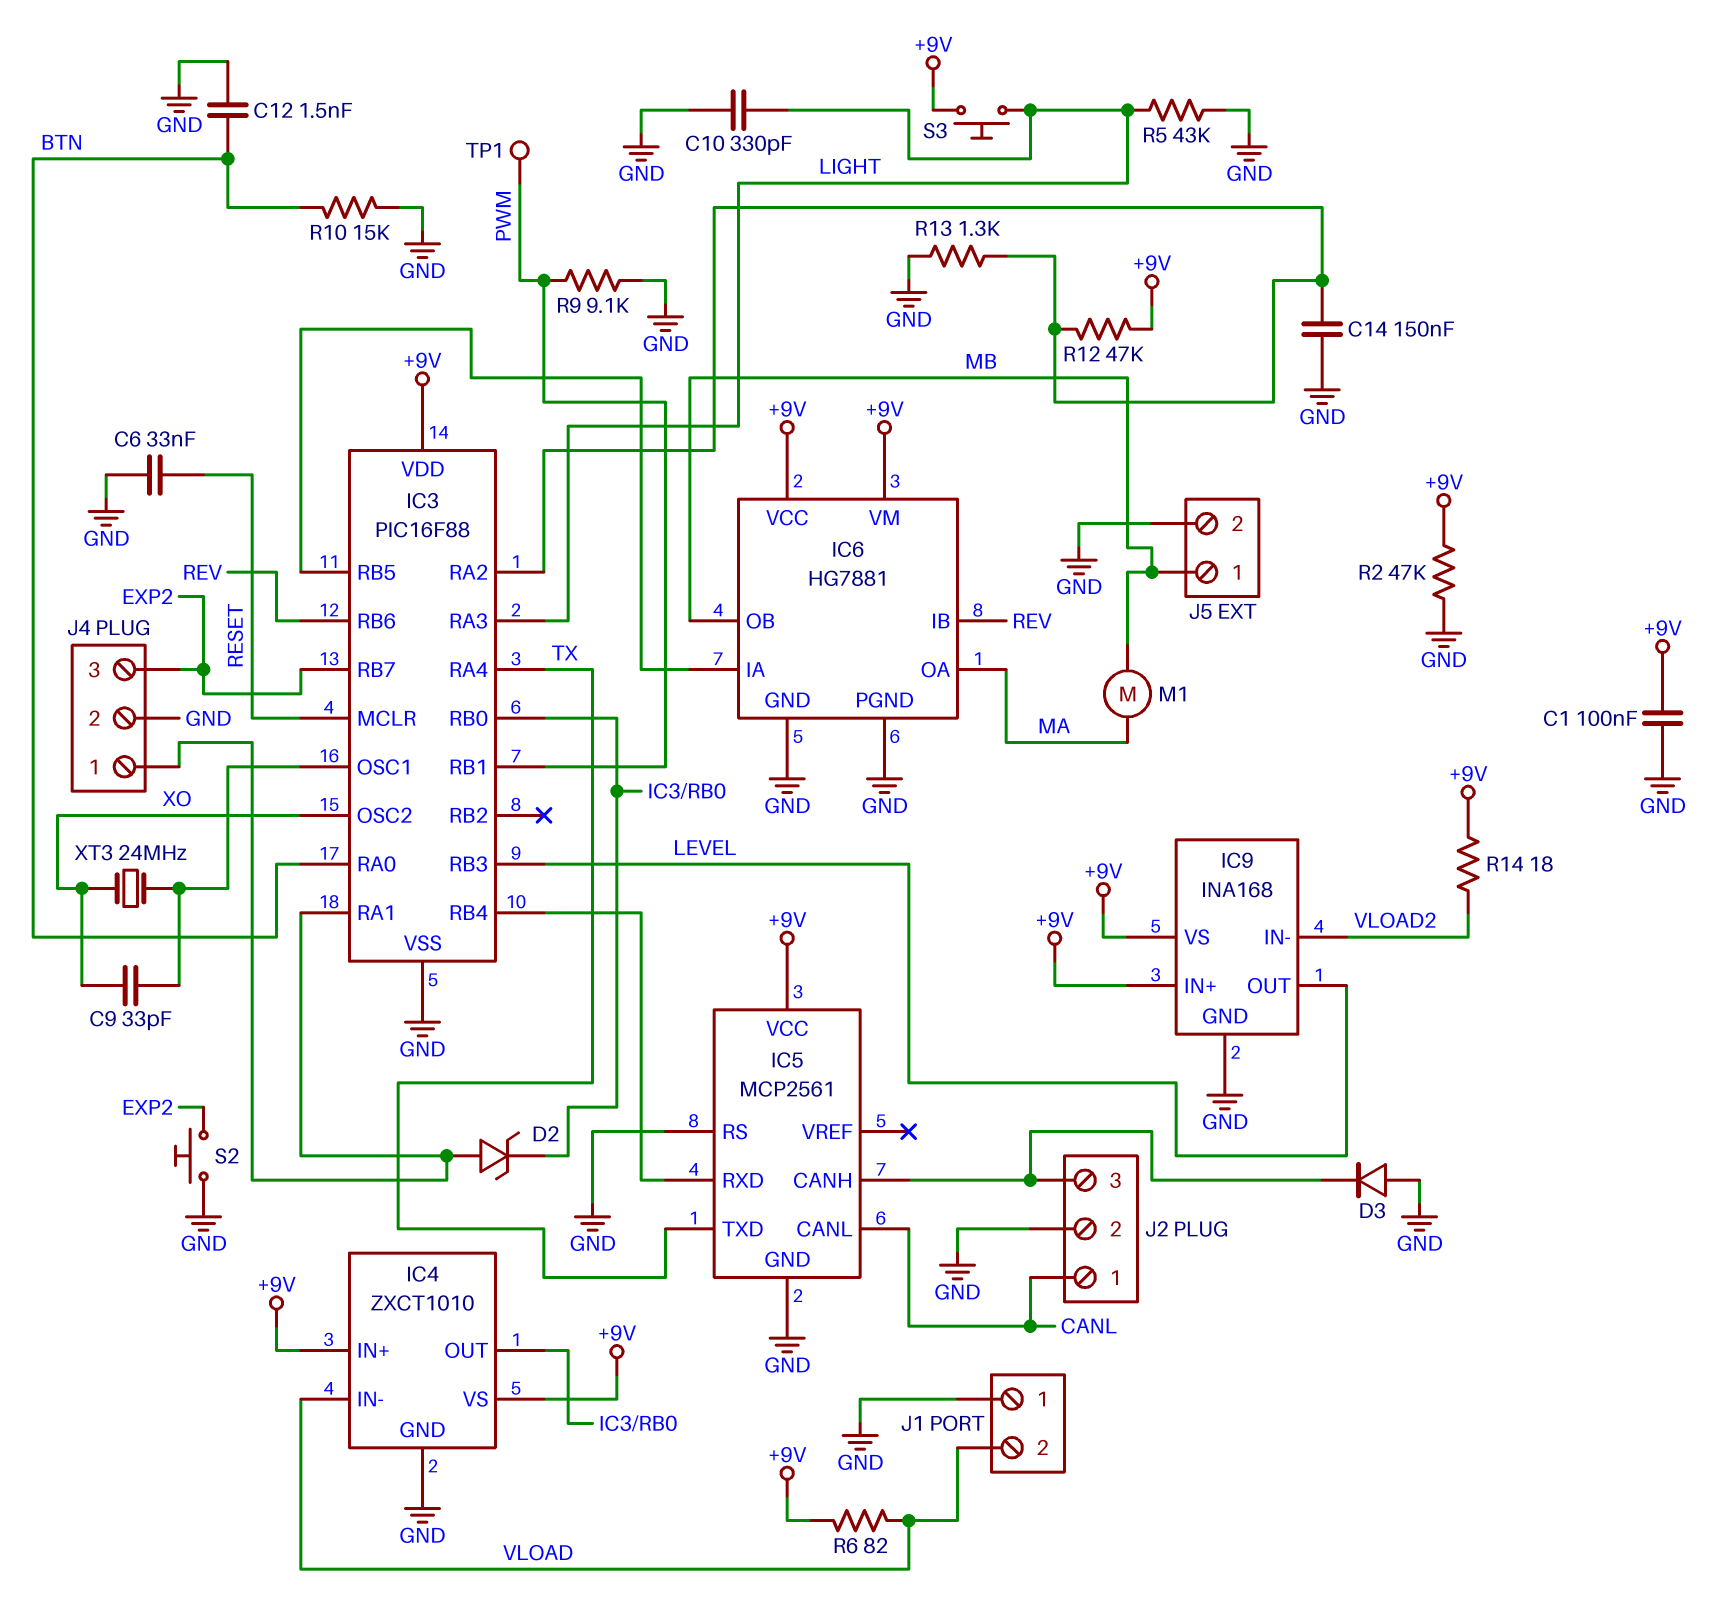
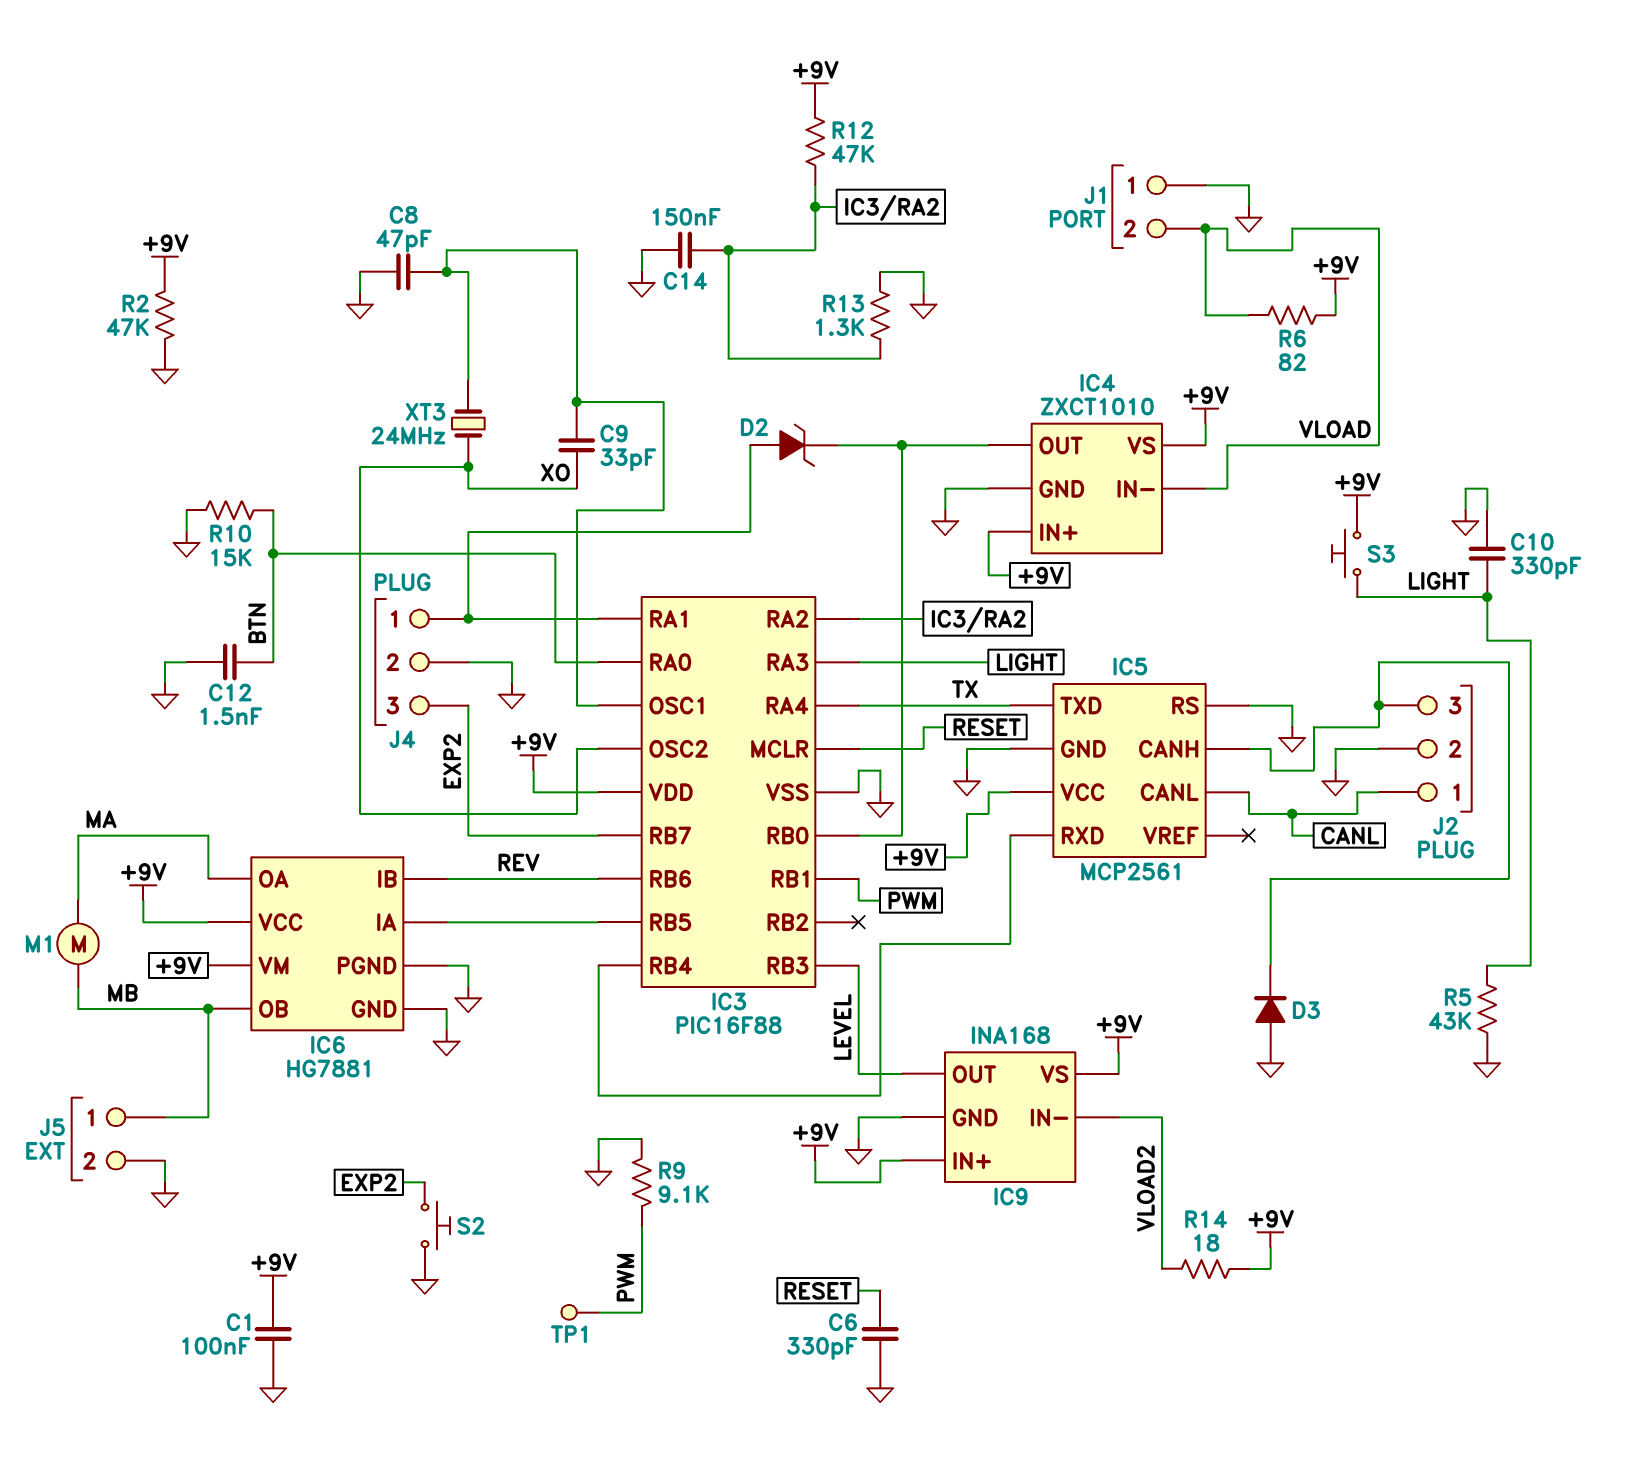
C6: 33nF (GND, RESET) -> 330pF (GND, RESET)
C8: none -> 47pF (GND, IC3/OSC1)

